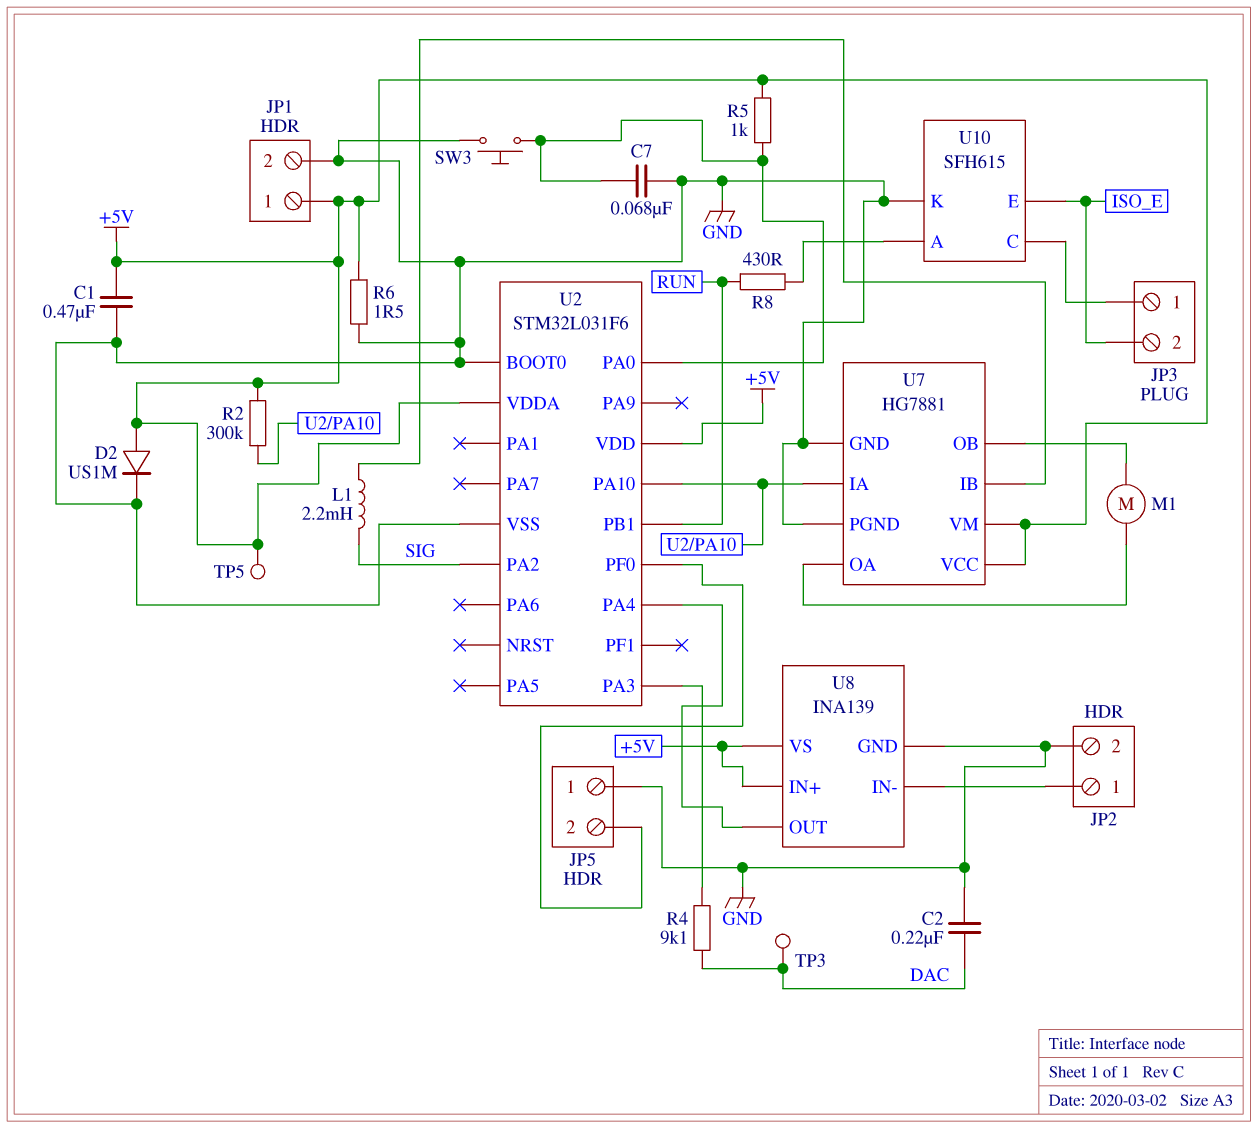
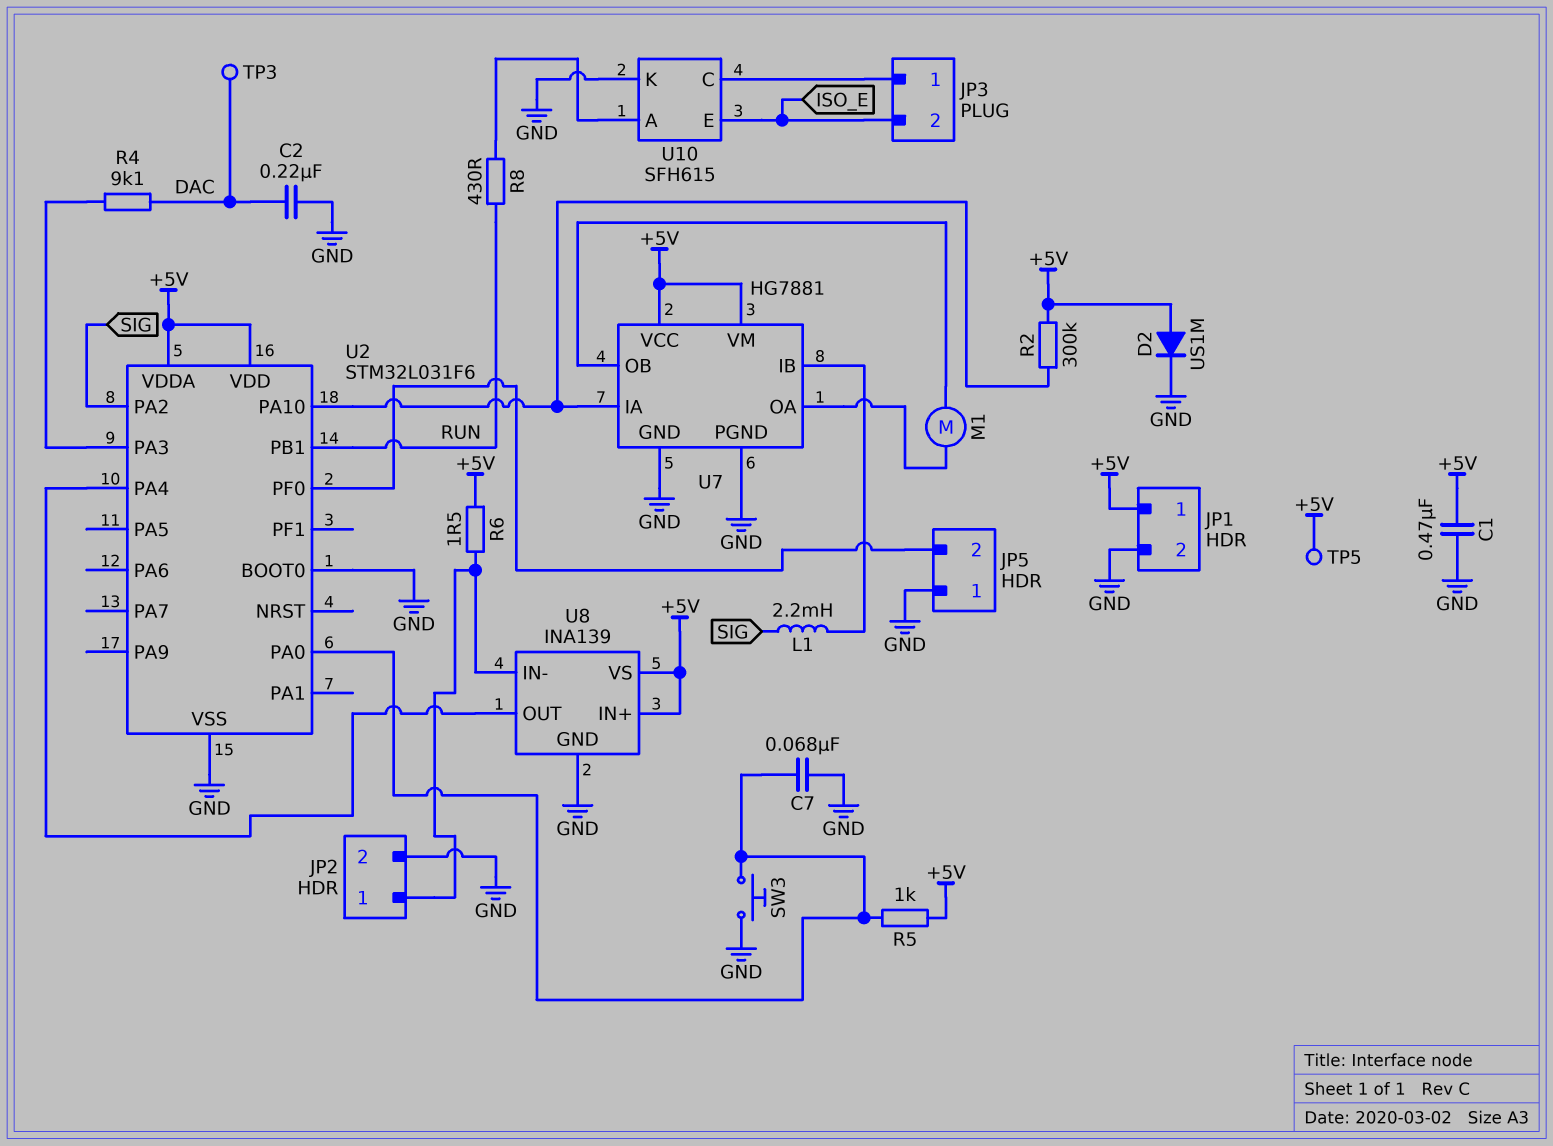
R6: 1.5 (+5V, GND) -> 1.5 (+5V, JP2/1)

